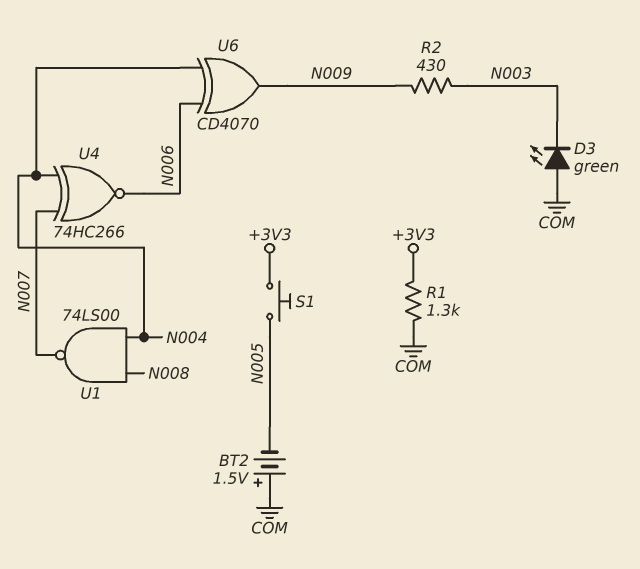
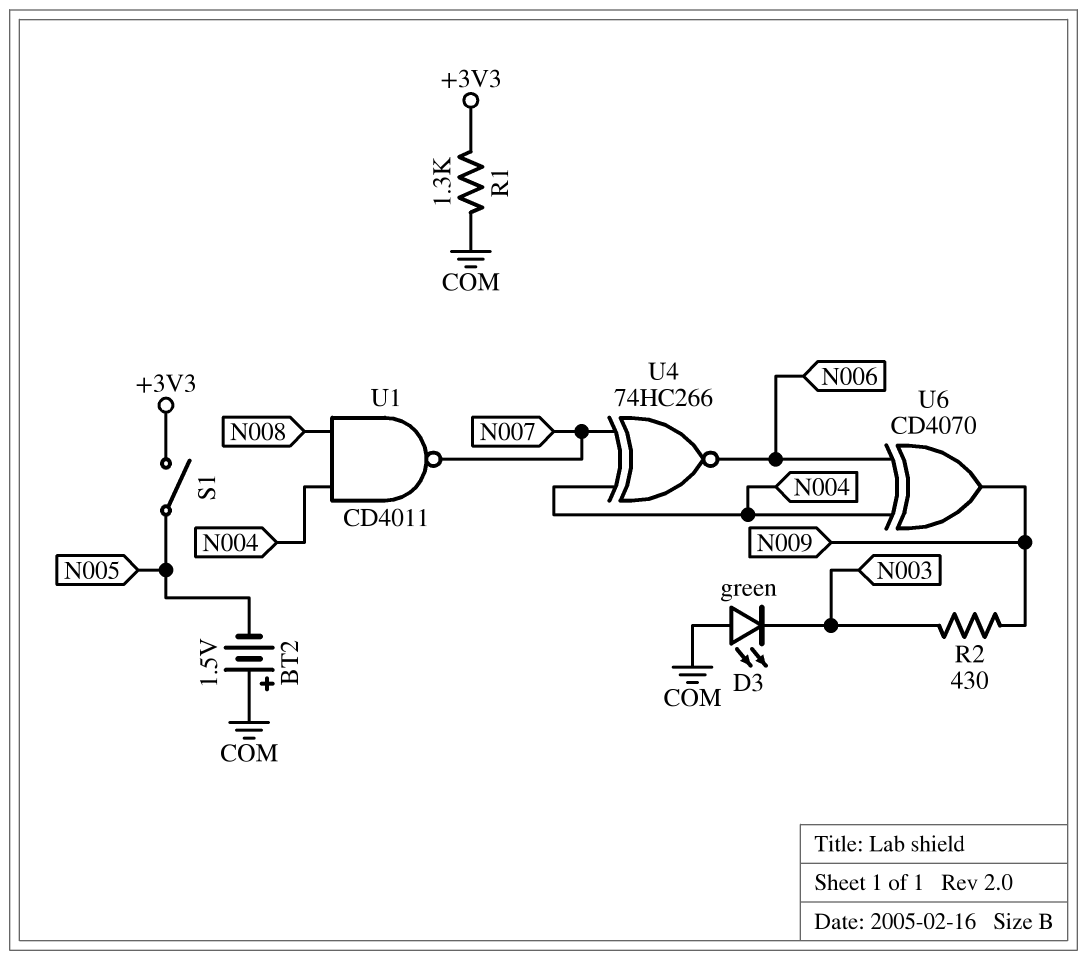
S1: button (+3V3, N005) -> switch (+3V3, N005)
U1: NAND 74LS00 (in N004, in N008, out N007) -> NAND CD4011 (in N004, in N008, out N007)

